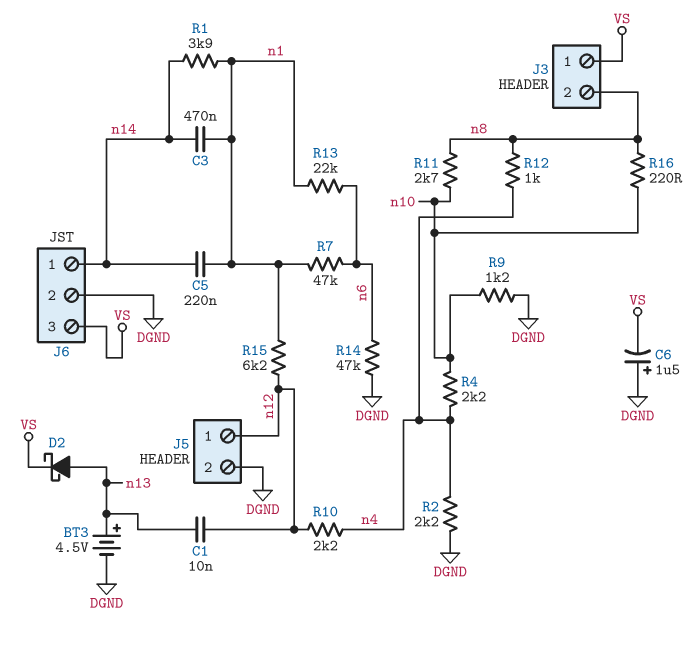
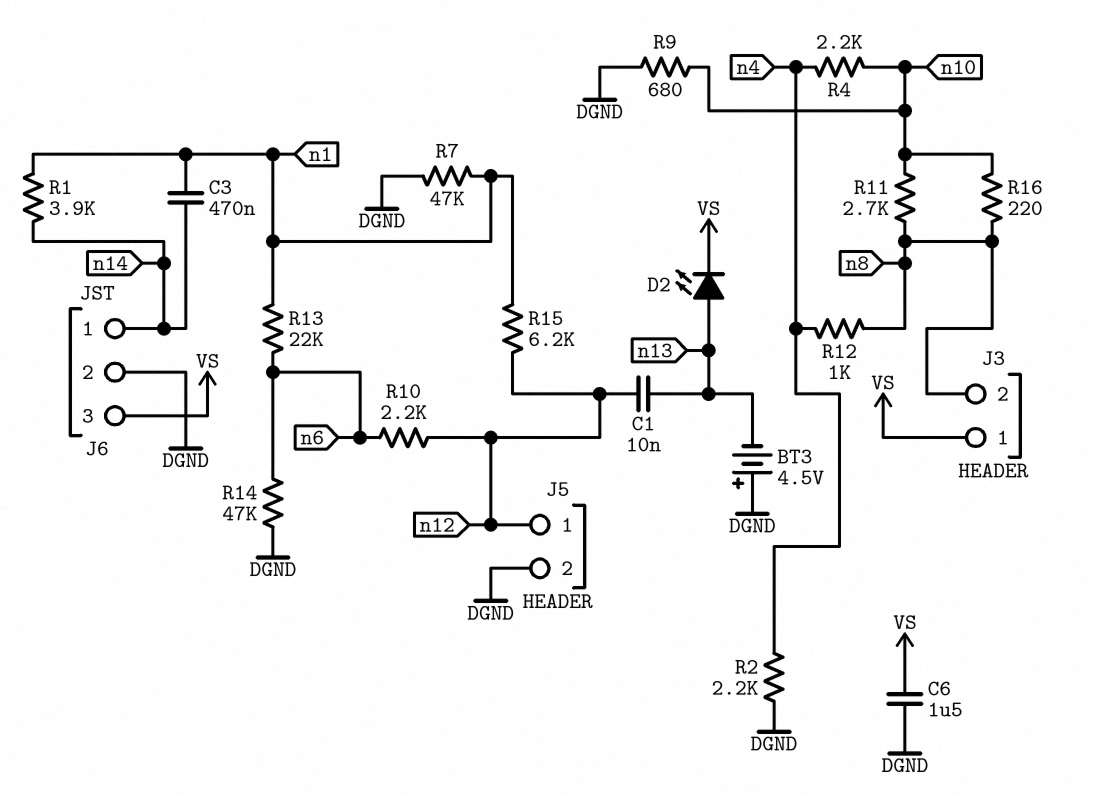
BT3: 4.5V (plus n13, minus DGND) -> 4.5V (plus DGND, minus n13)
C5: 220nF (n1, n14) -> none
C6: 1.5uF (plus DGND, minus VS) -> 1.5uF (DGND, VS)
D2: schottky (A n13, K VS) -> LED (A n13, K VS)
R7: 47k (n1, n6) -> 47k (DGND, n1)
R9: 1.2k (DGND, n10) -> 680 (DGND, n10)
R10: 2.2k (n4, n12) -> 2.2k (n6, n12)

